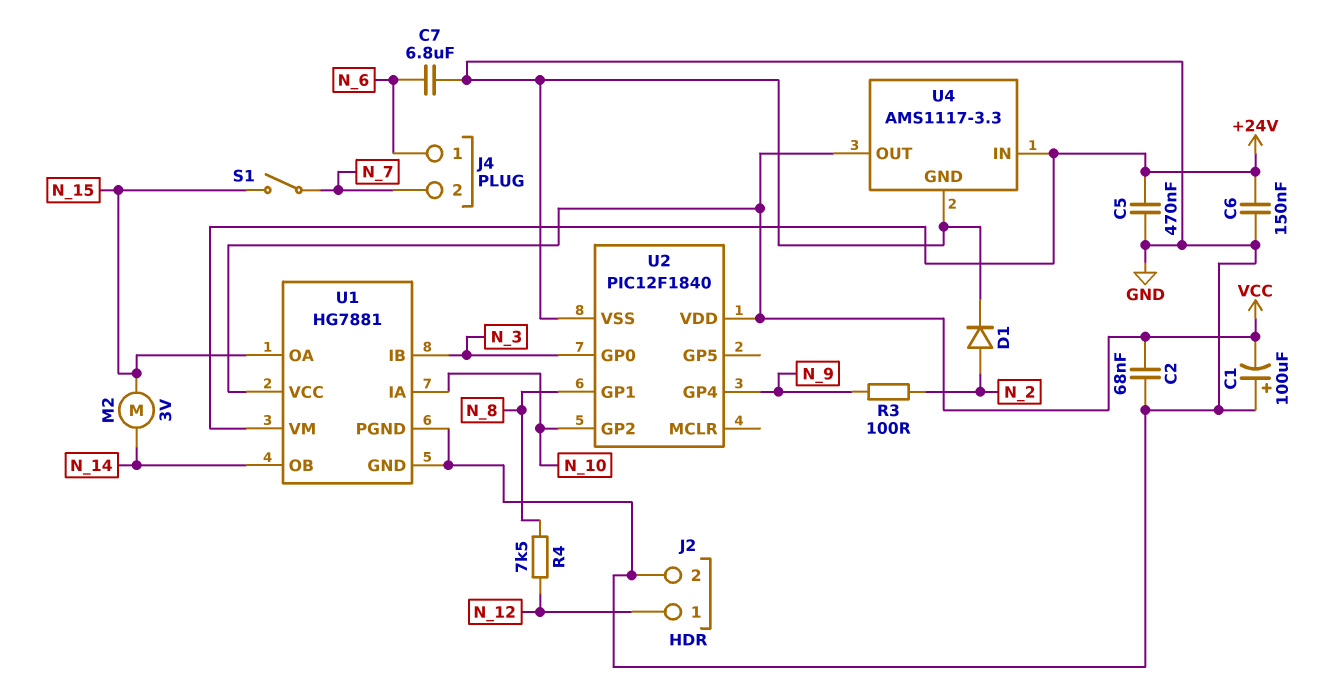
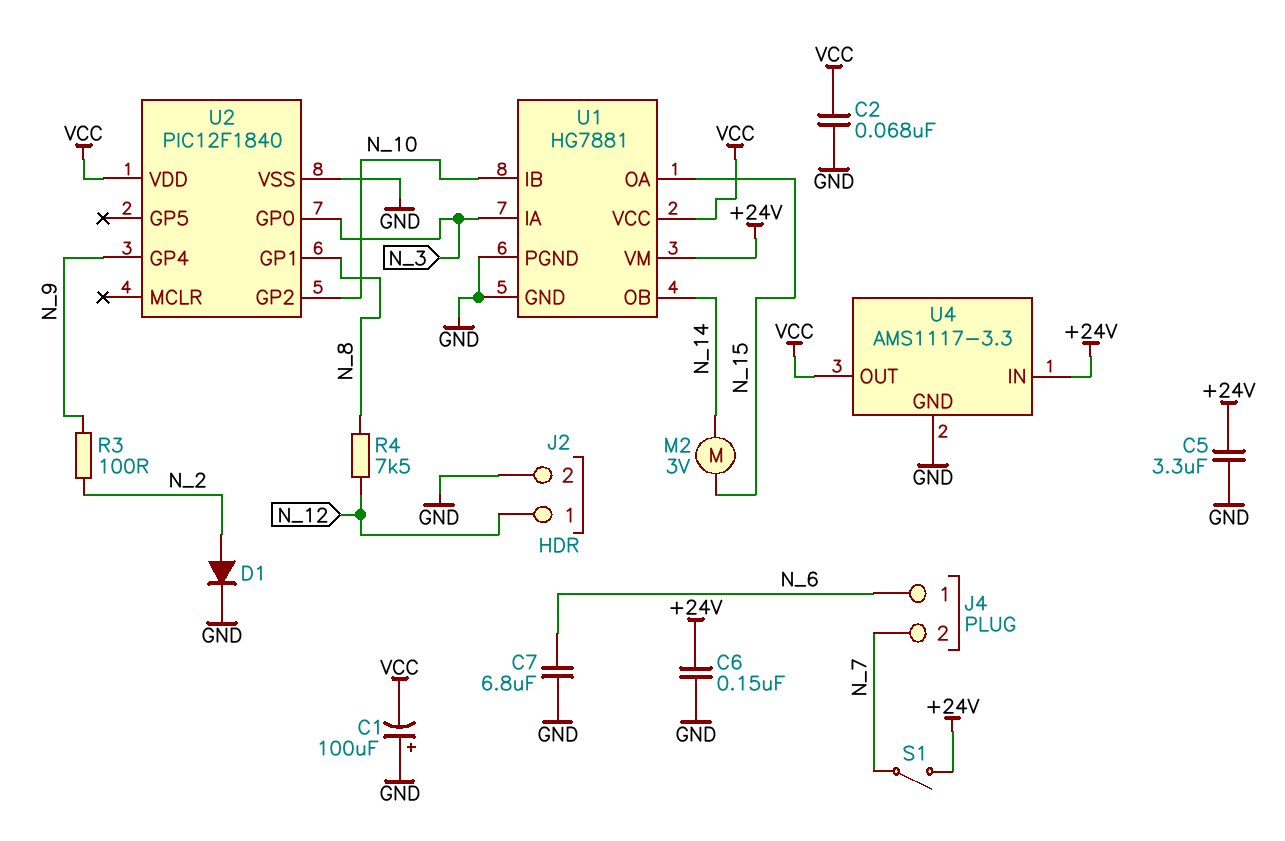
C5: 470nF (+24V, GND) -> 3.3uF (+24V, GND)
S1: switch (N_7, N_15) -> switch (+24V, N_7)
U1 pin IA: N_10 -> N_3
U1 pin IB: N_3 -> N_10

